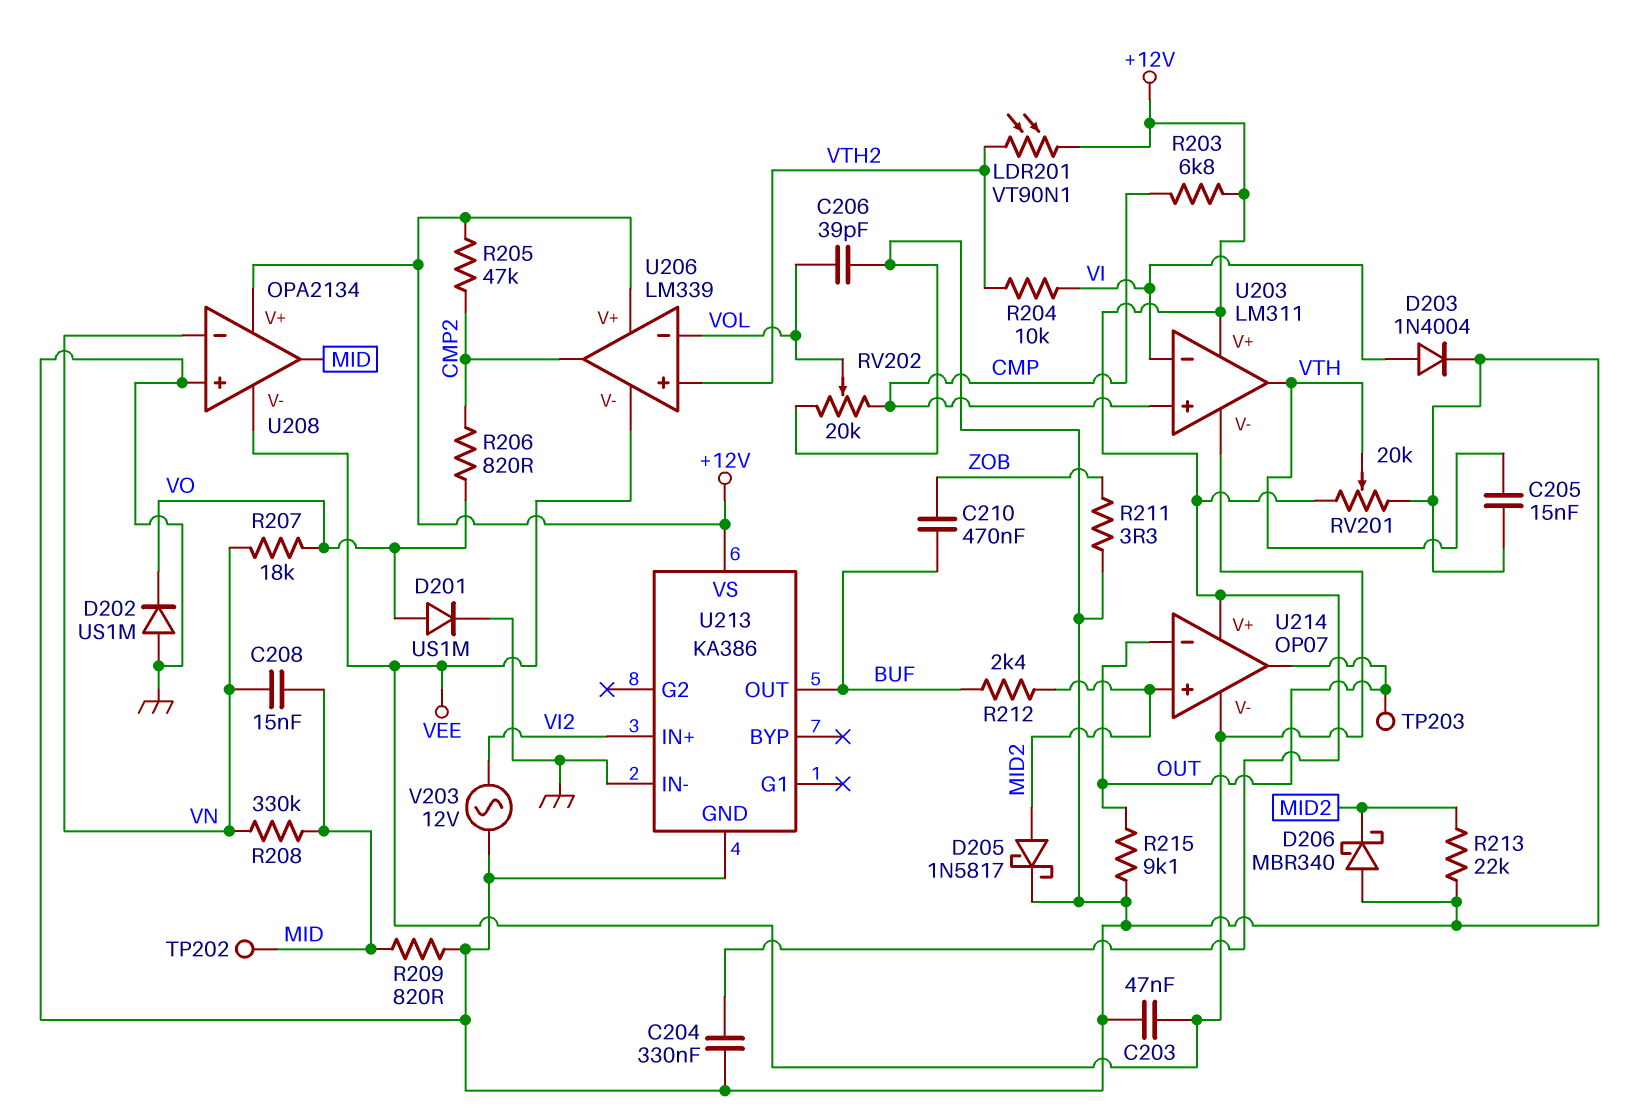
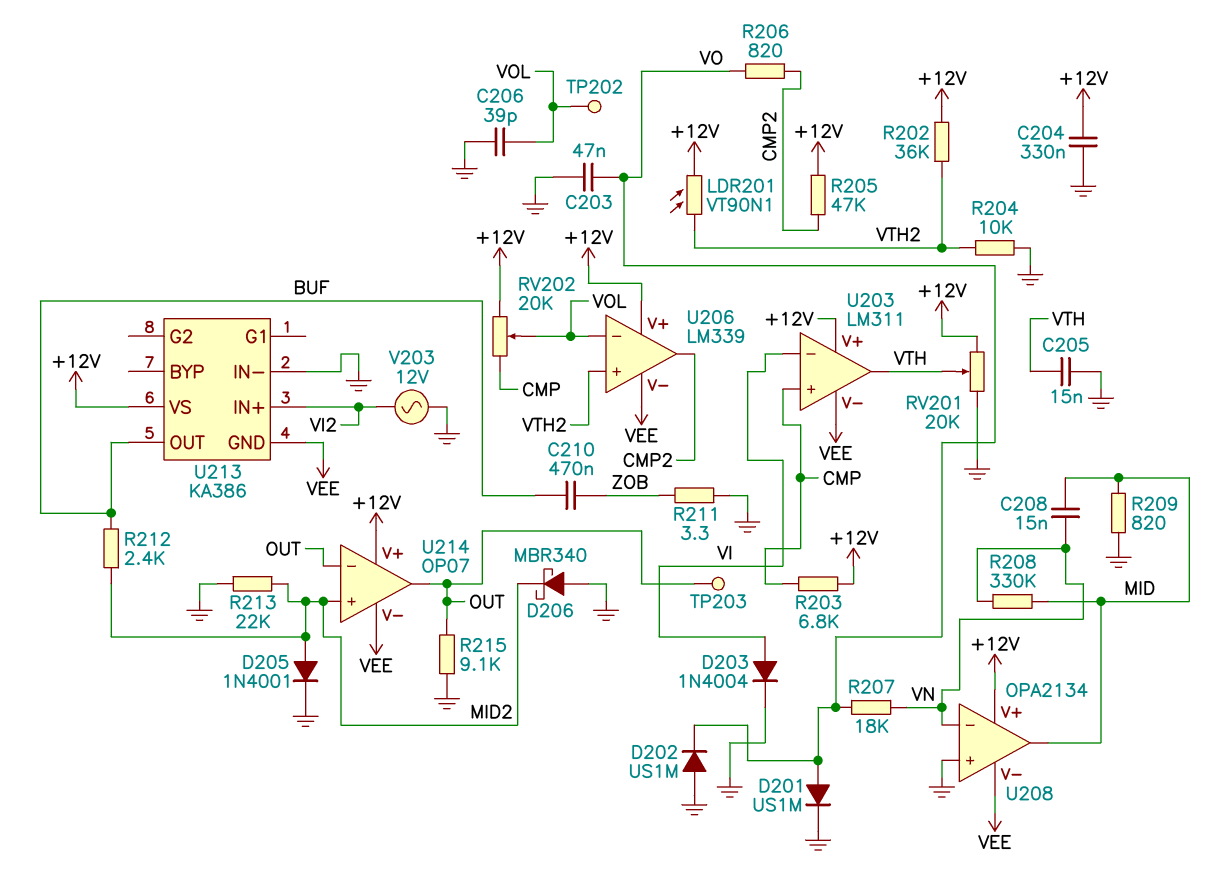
C203: 47nF (GND, VEE) -> 47nF (GND, VO)
D205: schottky 1N5817 (A MID2, K GND) -> diode 1N4001 (A MID2, K GND)
R202: none -> 36k (+12V, VTH2)
R204: 10k (VI, VTH2) -> 10k (GND, VTH2)
RV202: 20k (CMP, GND, wiper VOL) -> 20k (+12V, CMP, wiper VOL)
TP202: test point (MID) -> test point (VOL)
U213 pin GND: GND -> VEE

